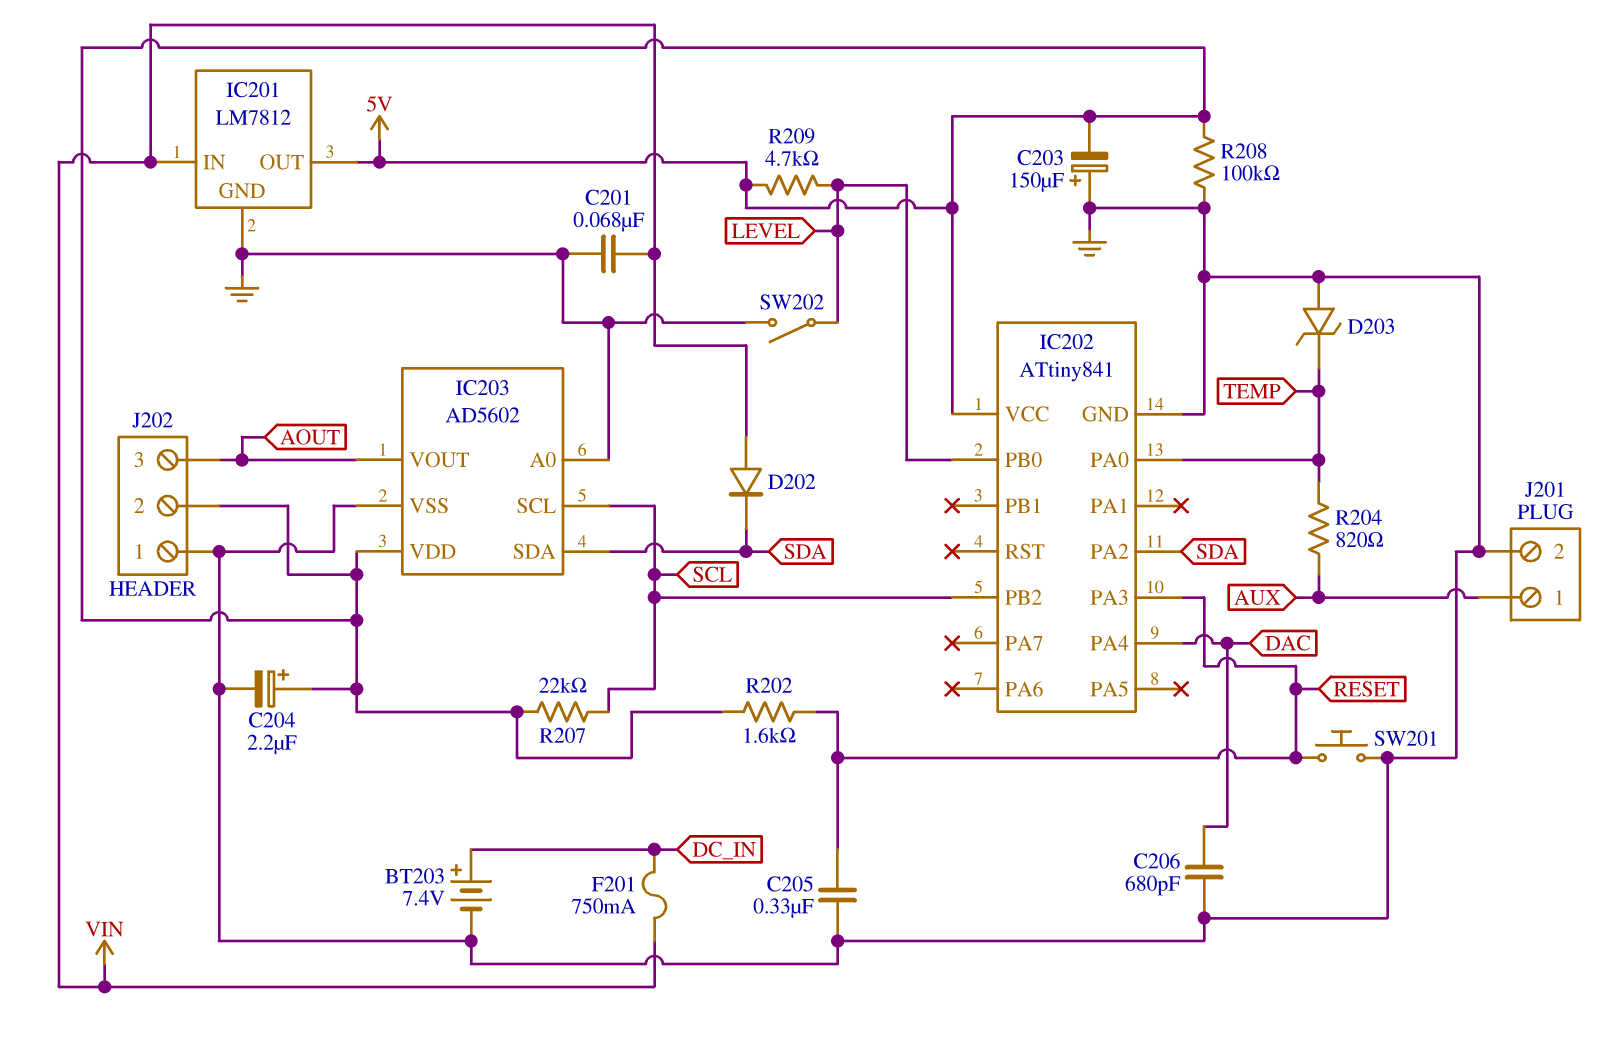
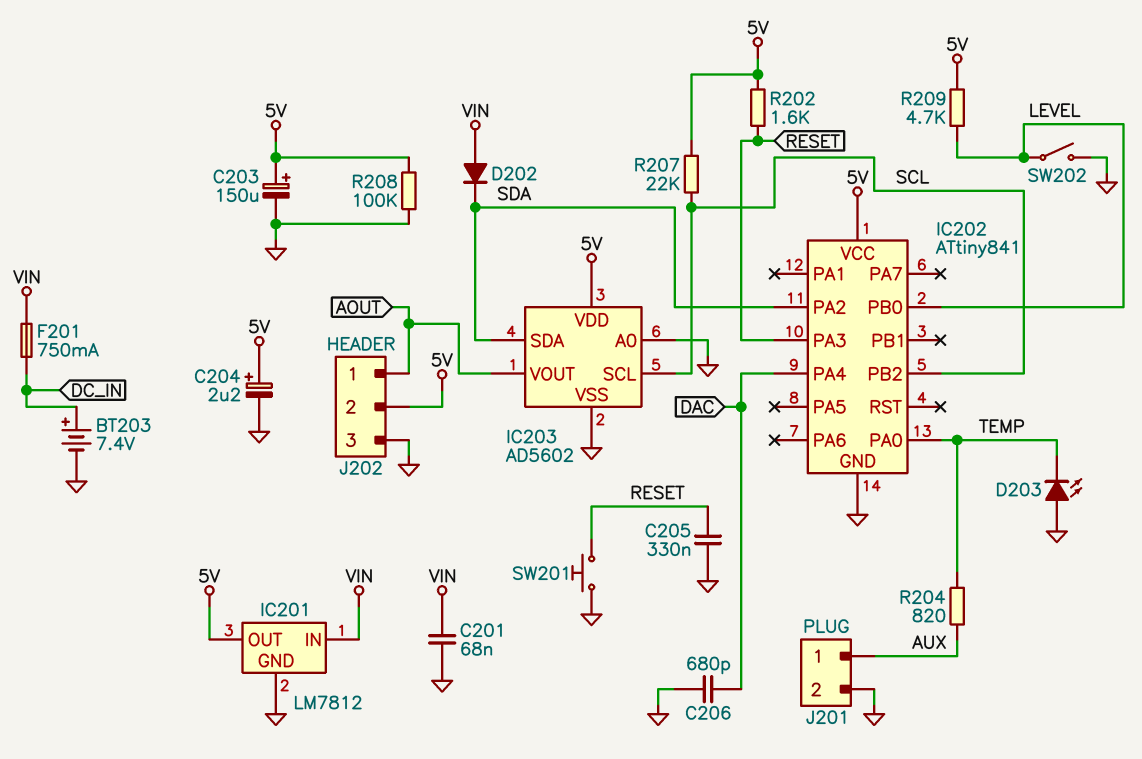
C203: 150uF (plus GND, minus 5V) -> 150uF (plus 5V, minus GND)
D203: zener (A GND, K TEMP) -> LED (A GND, K TEMP)
J202 pin 1: GND -> AOUT
J202 pin 3: AOUT -> GND

